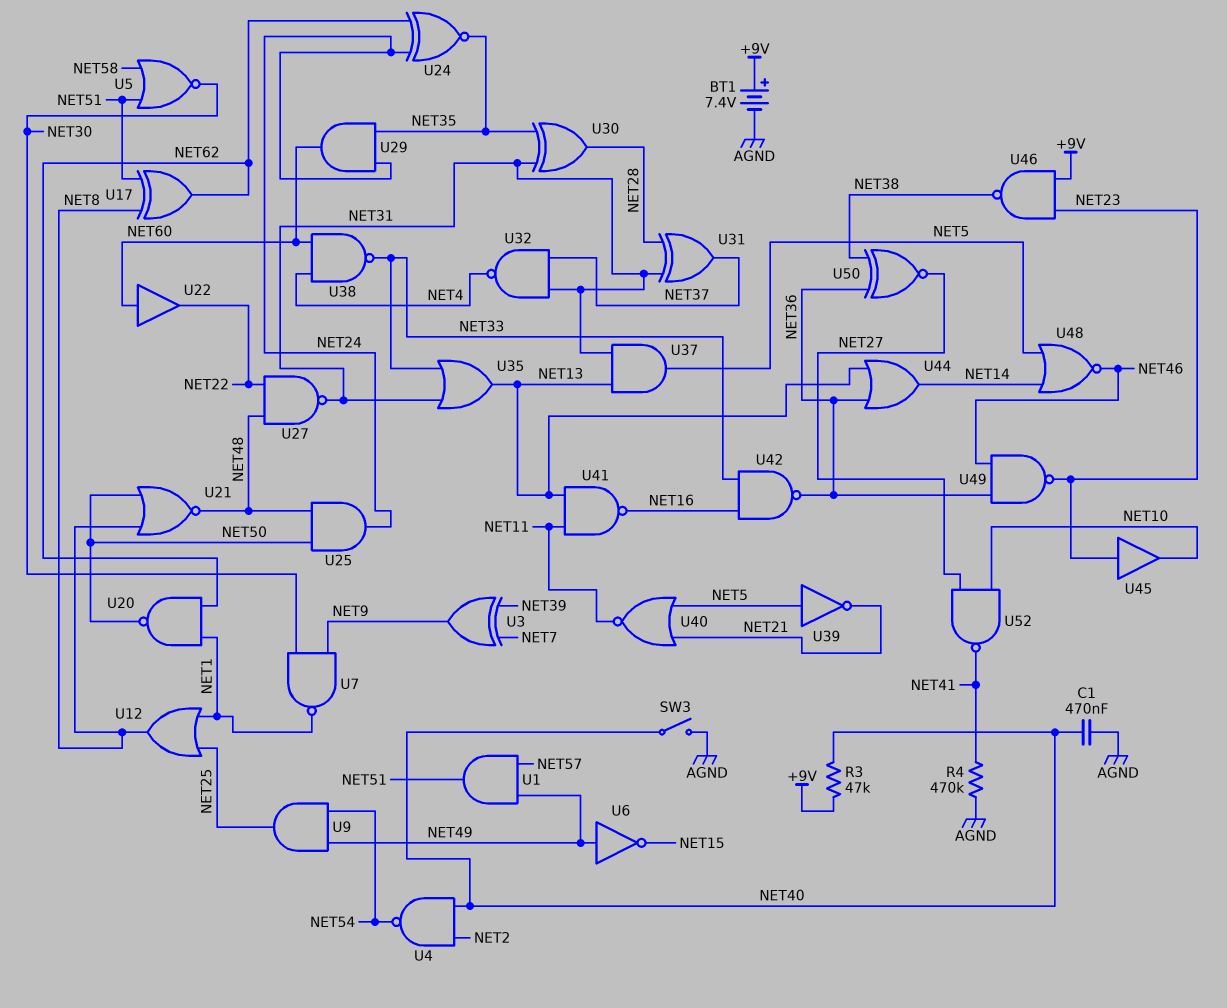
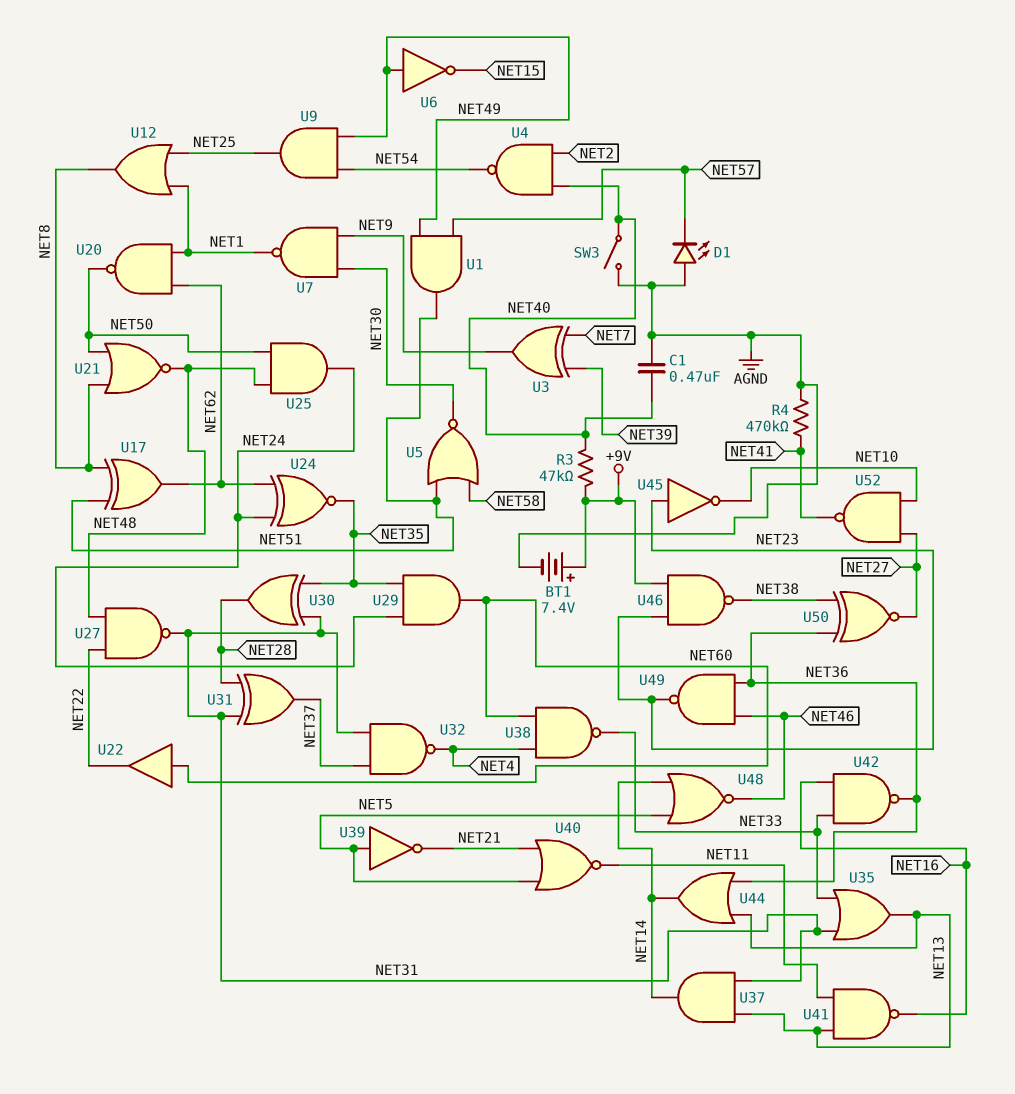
D1: none -> LED (A AGND, K NET57)
U37: AND (in NET13, in NET31, out NET5) -> AND (in NET13, in NET31, out NET14)
U45: buffer (in NET23, out NET10) -> NOT (in NET23, out NET10)

